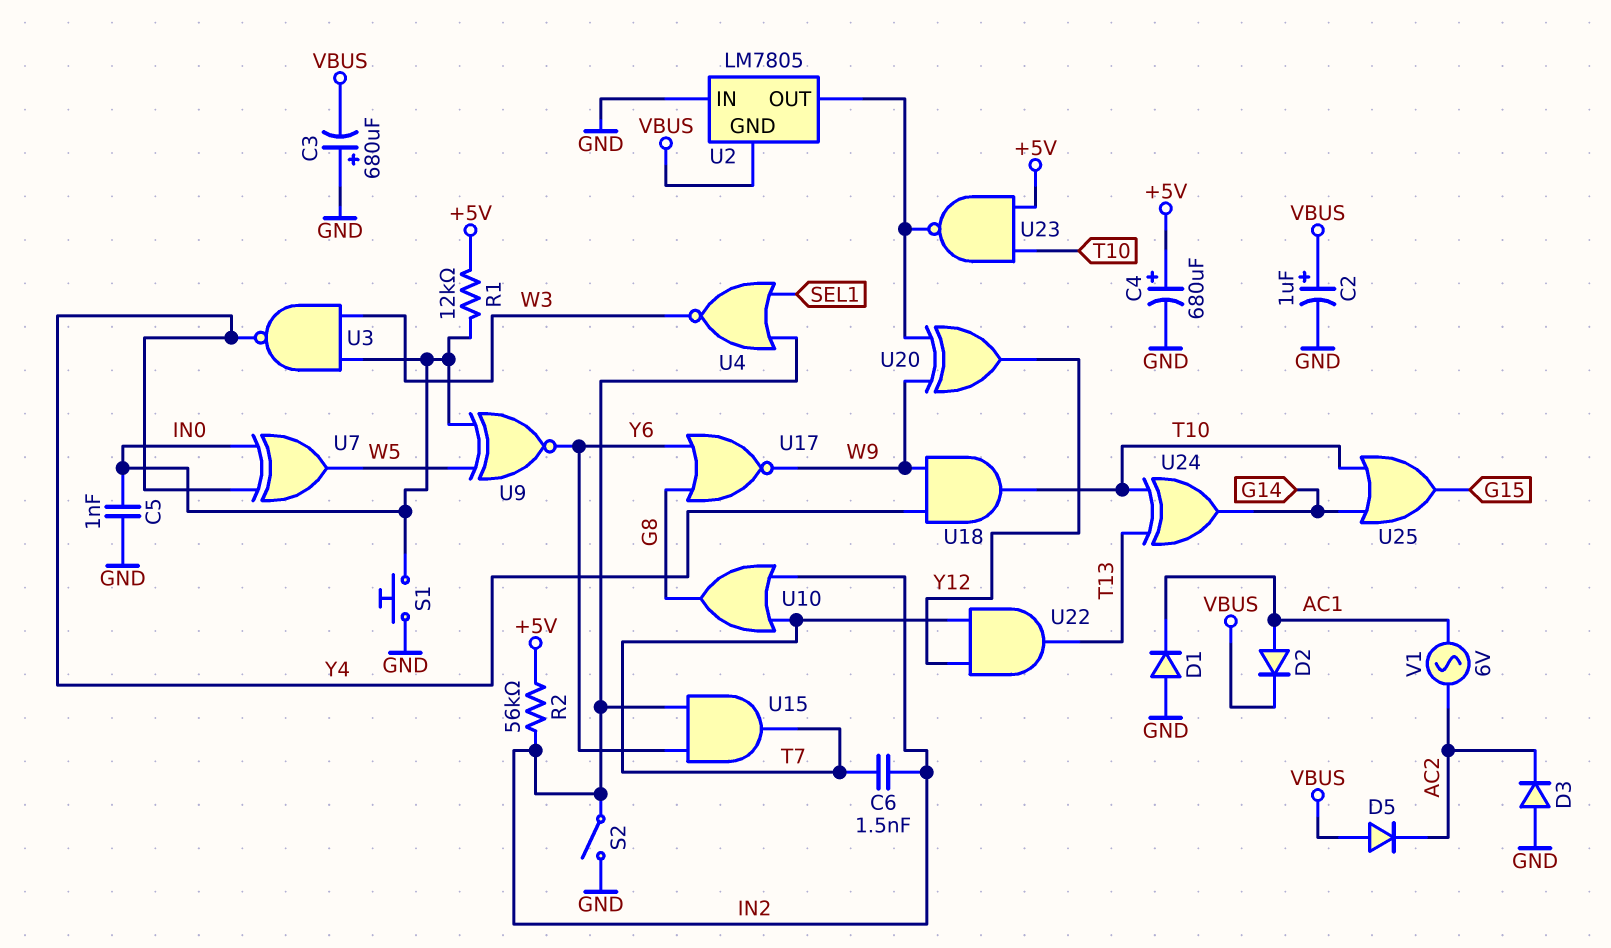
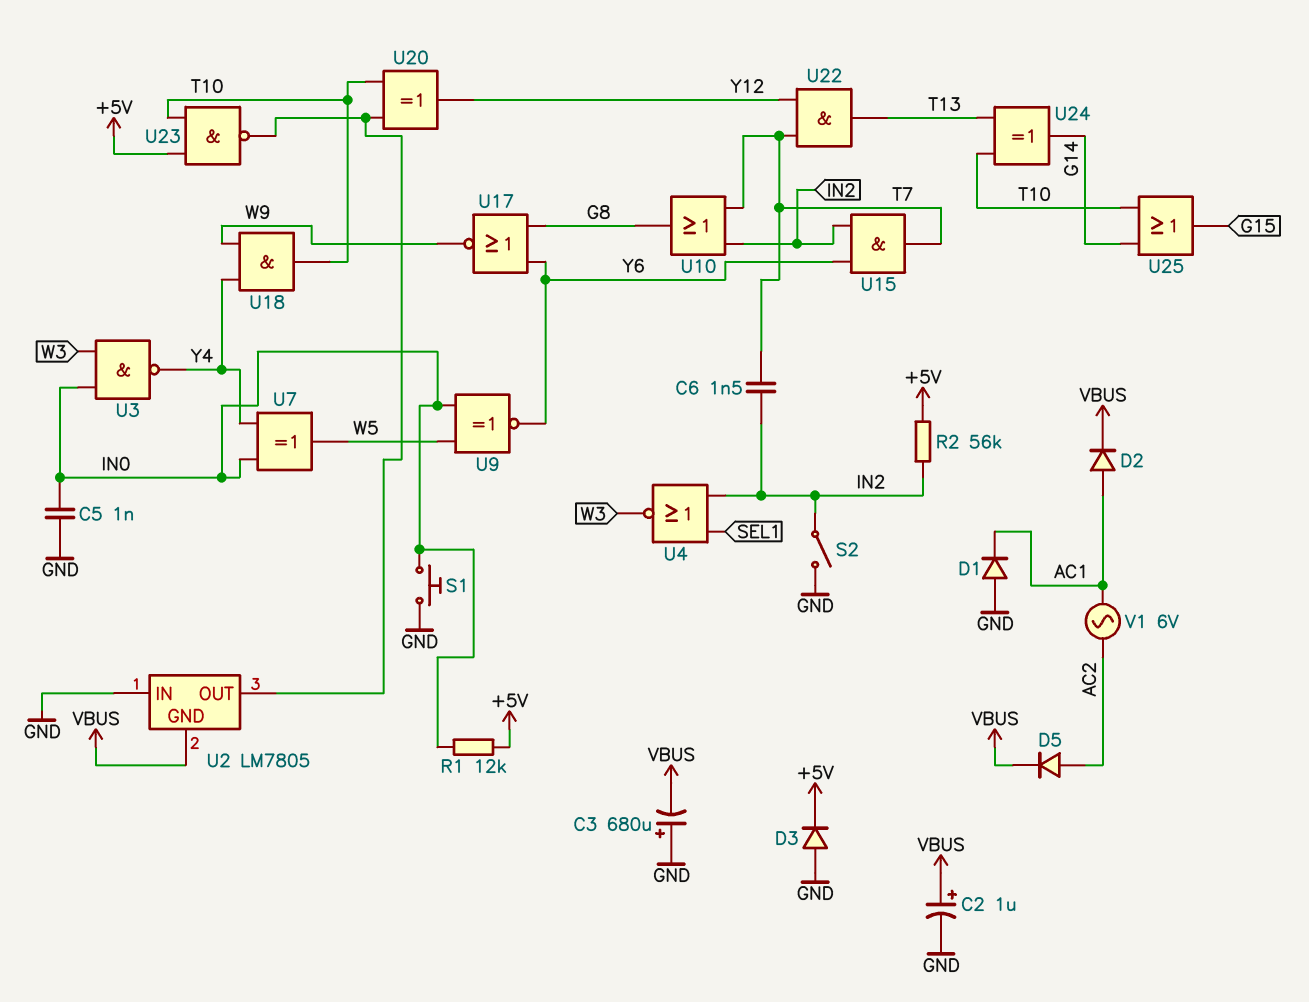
C4: 680uF (plus +5V, minus GND) -> none
D3: diode (A GND, K AC2) -> diode (A GND, K +5V)
D5: diode (A VBUS, K AC2) -> diode (A AC2, K VBUS)
U20: XOR (in U2/OUT, in W9, out Y12) -> XOR (in T10, in U2/OUT, out Y12)

